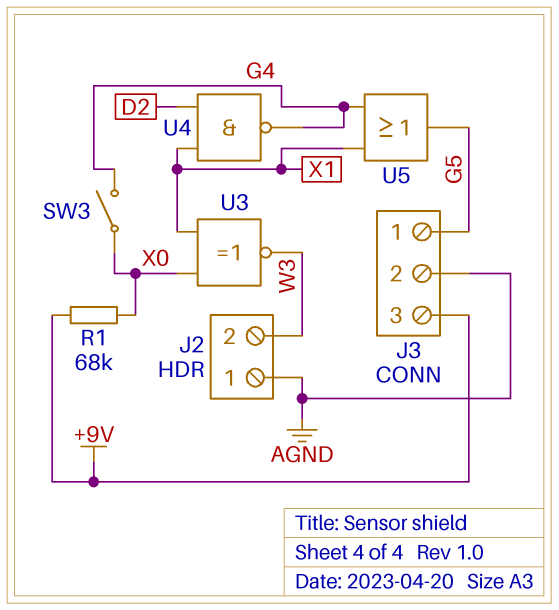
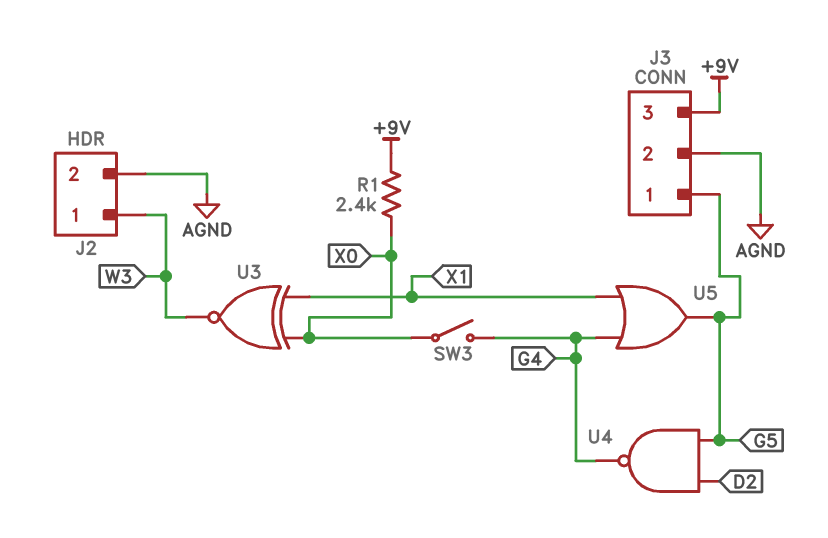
J2 pin 1: AGND -> W3
J2 pin 2: W3 -> AGND
R1: 68k (+9V, X0) -> 2.4k (+9V, X0)
U4: NAND (in D2, in X1, out G4) -> NAND (in D2, in G5, out G4)

